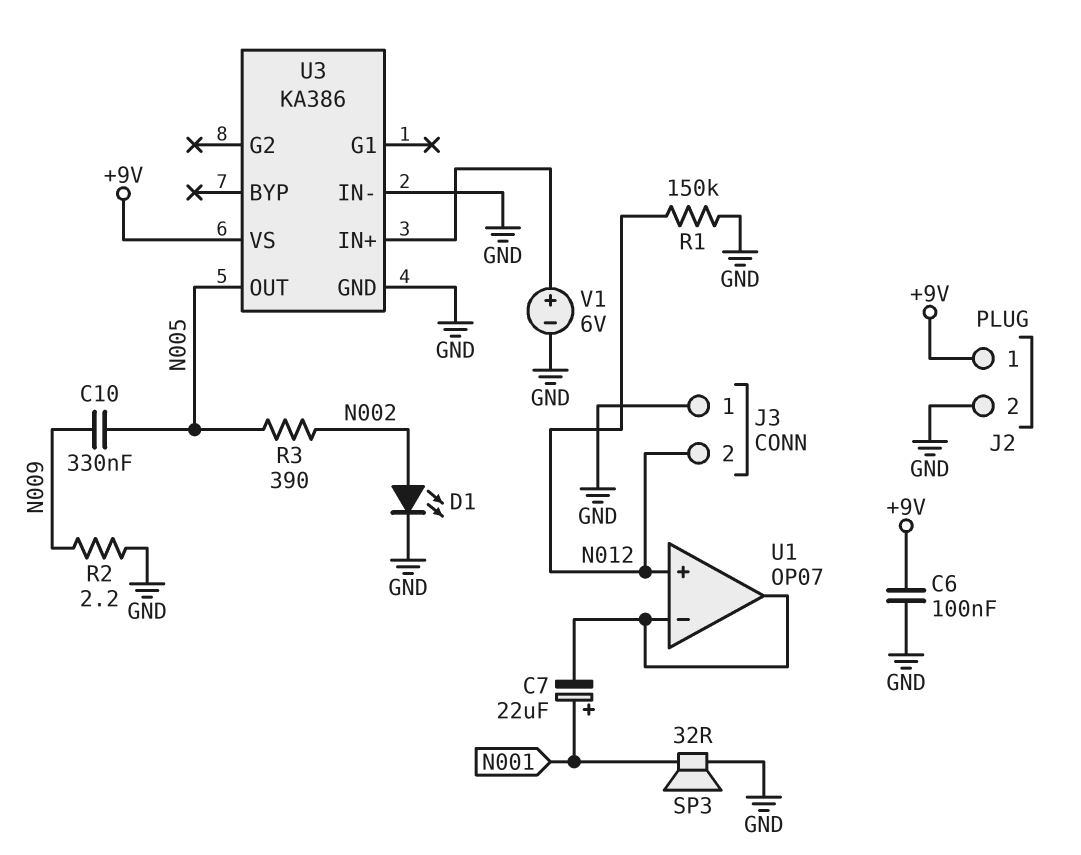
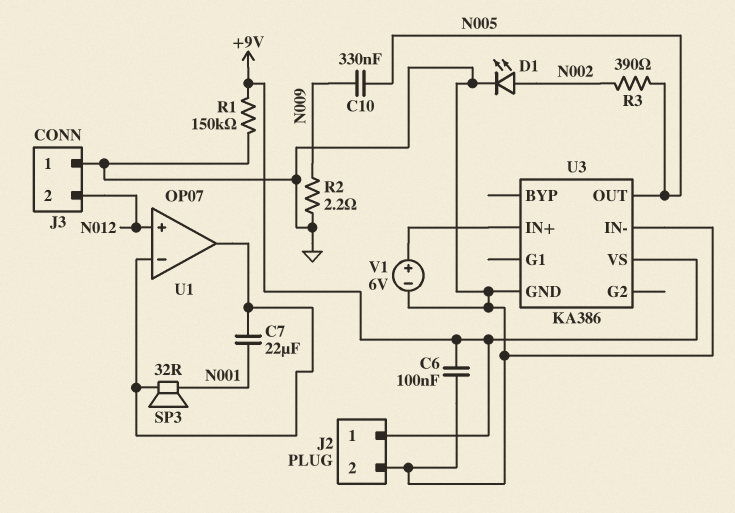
C7: 22uF (plus N001, minus U1/in-) -> 22uF (N001, U1/in-)
R1: 150k (GND, N012) -> 150k (+9V, GND)
SP3: speaker 32R (GND, N001) -> speaker 32R (N001, U1/in-)

